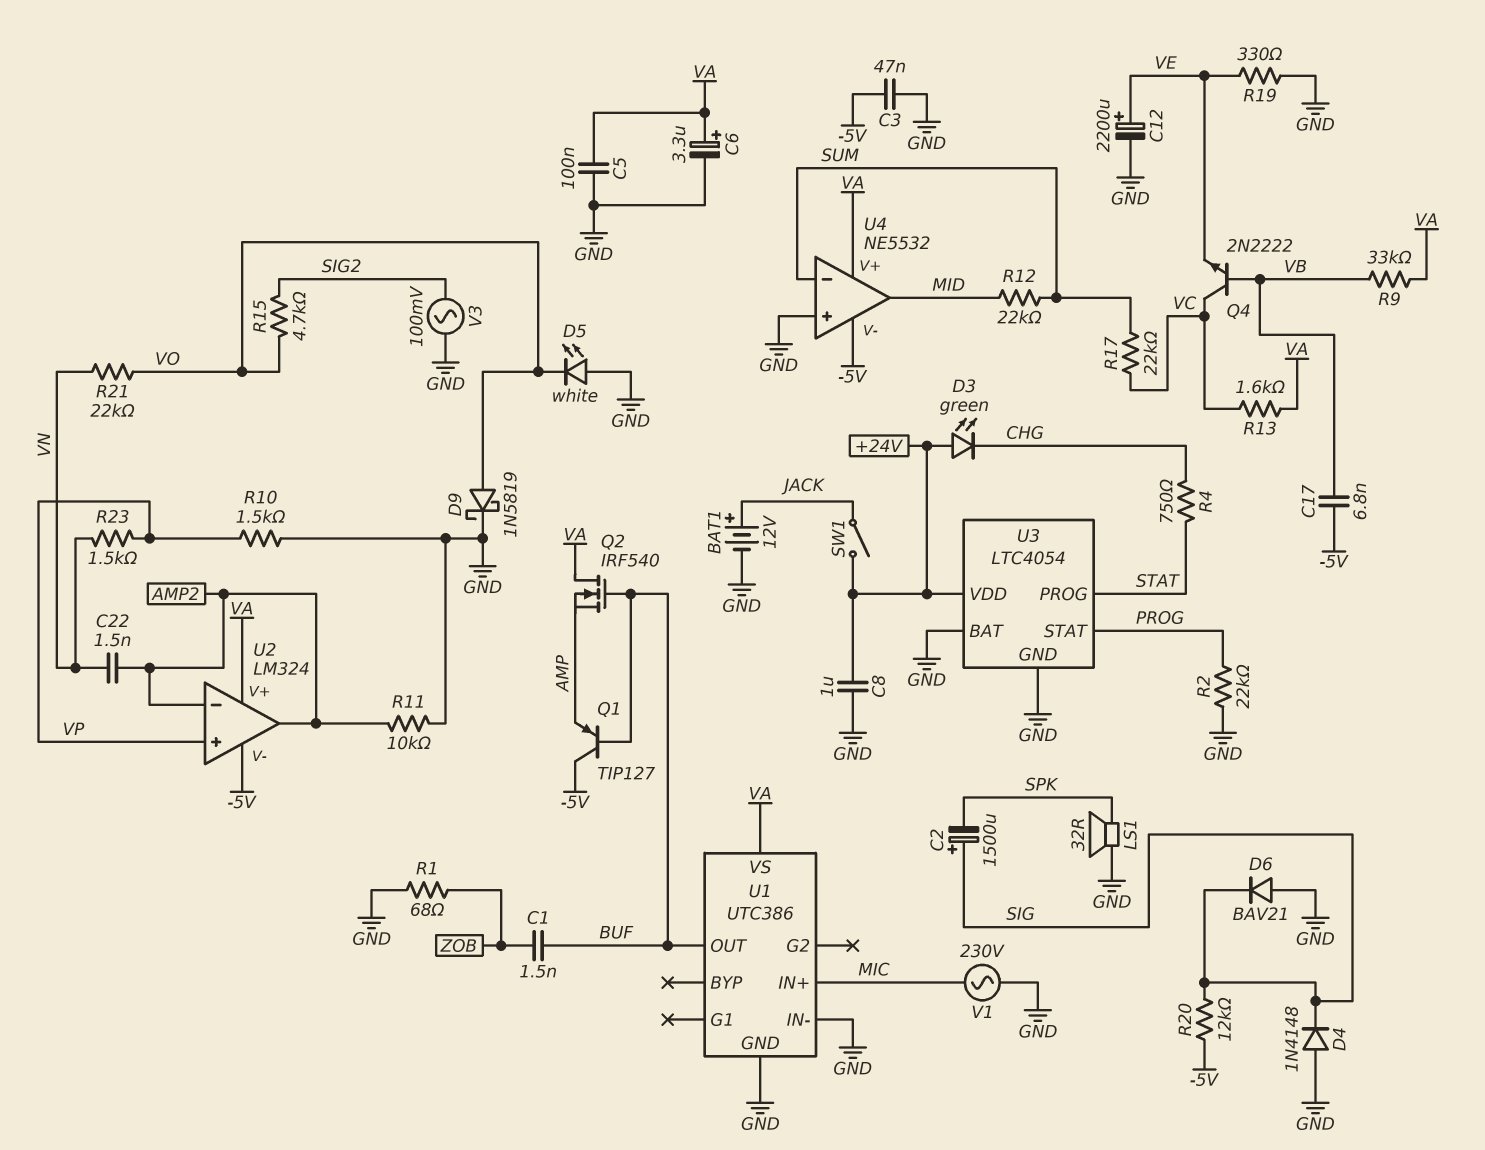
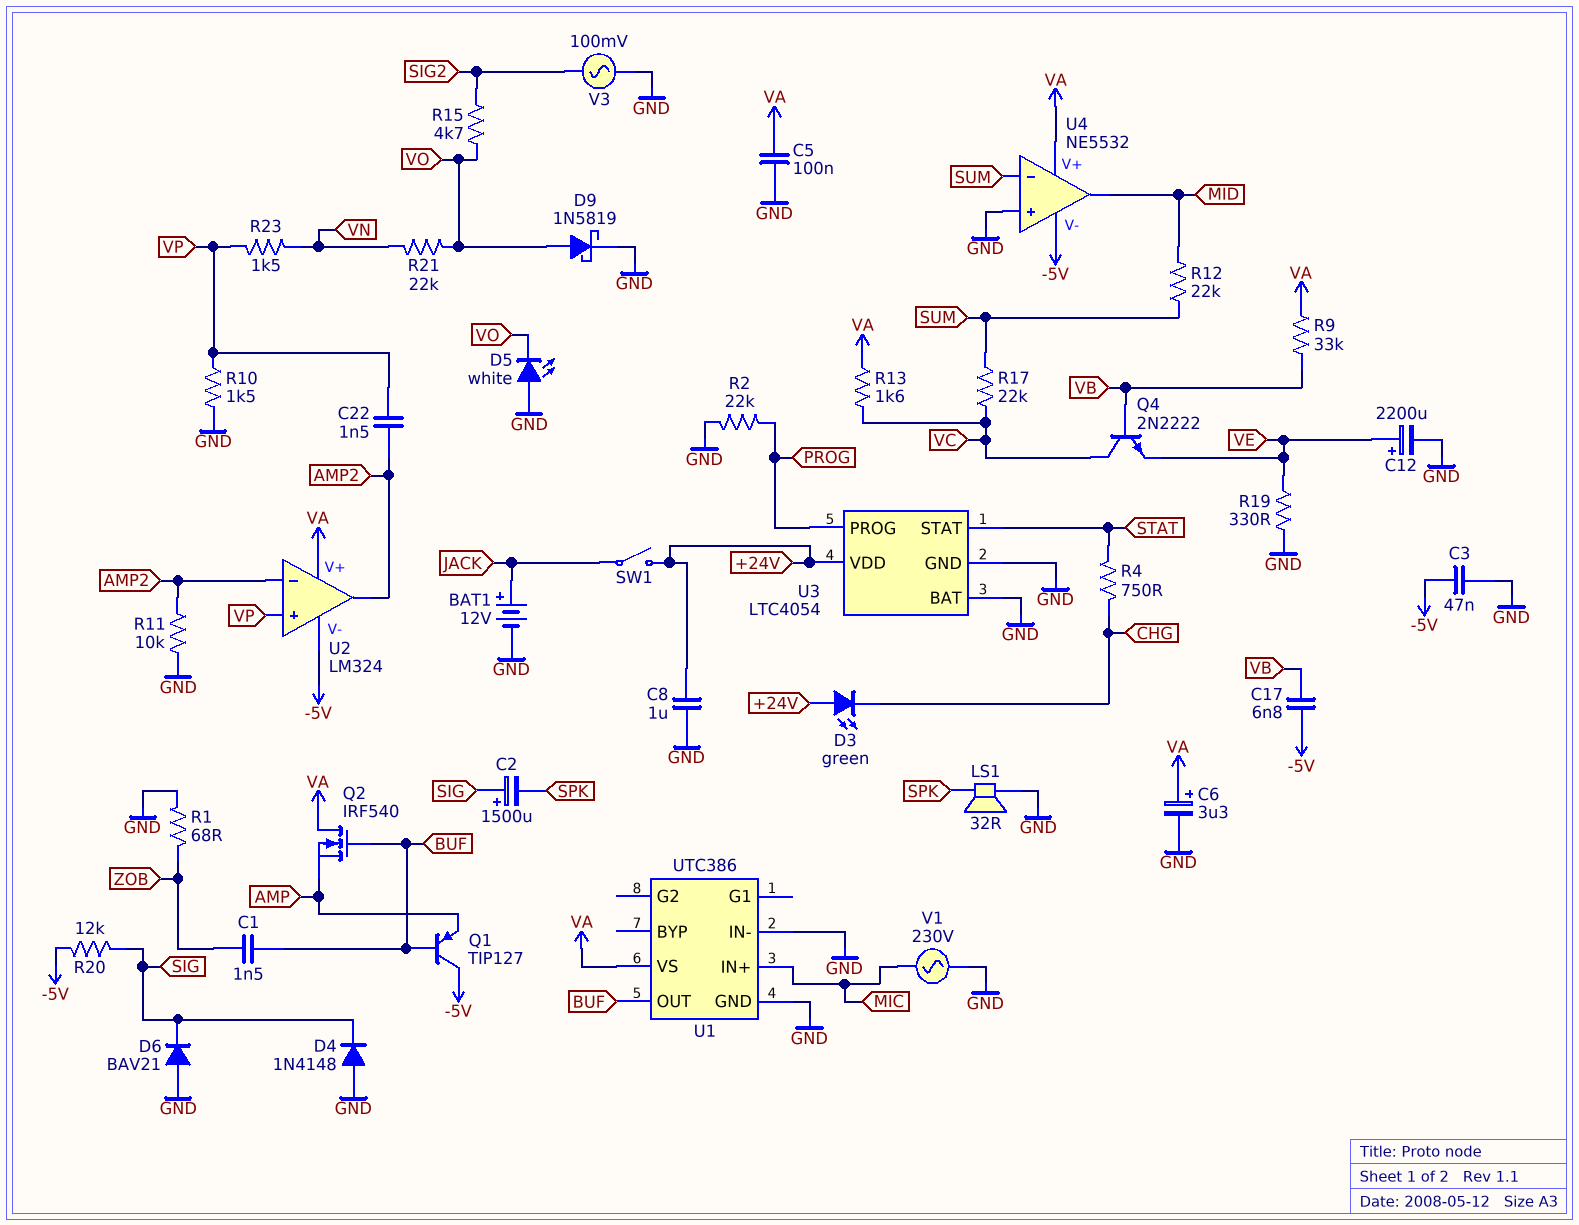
C22: 1.5nF (AMP2, VN) -> 1.5nF (AMP2, VP)
U3 pin PROG: STAT -> PROG
U3 pin STAT: PROG -> STAT

